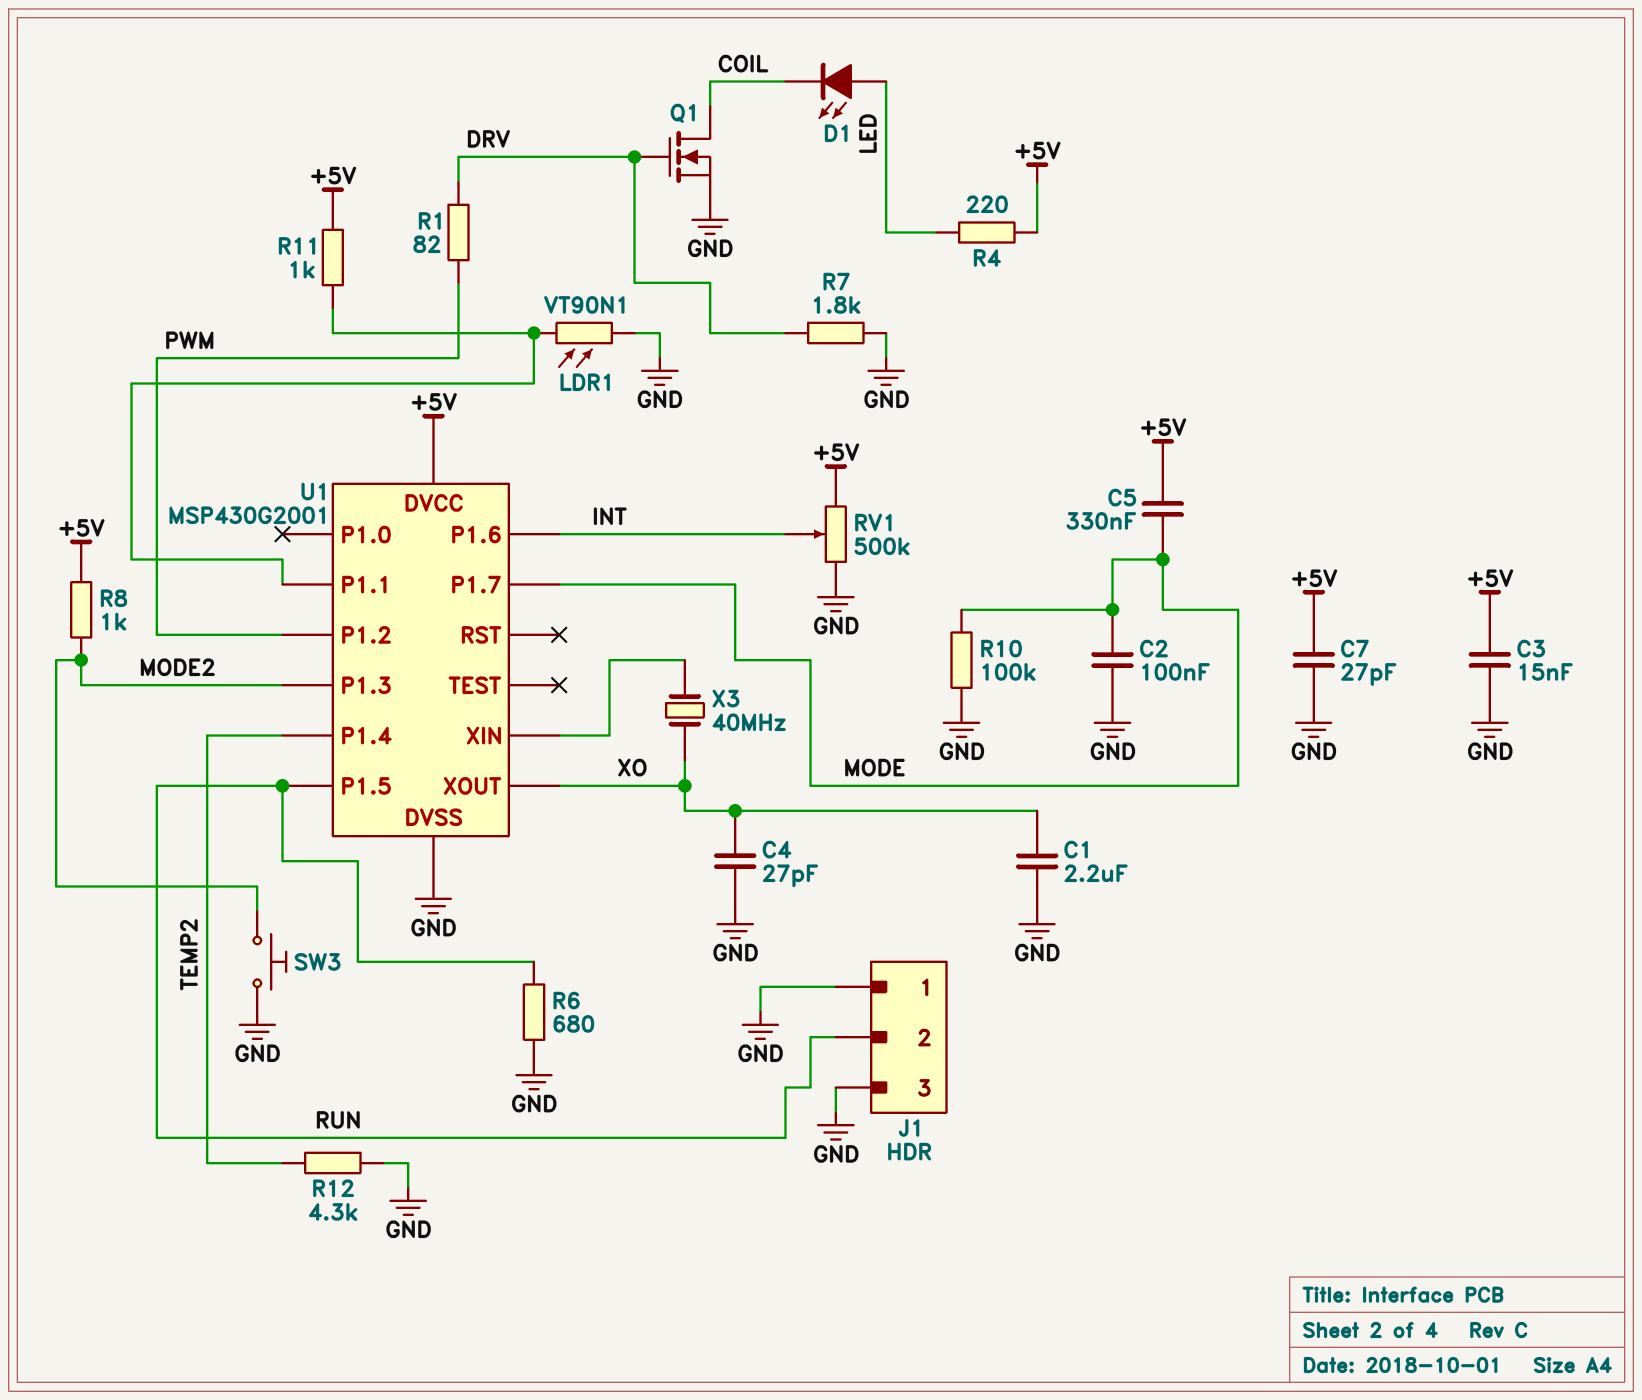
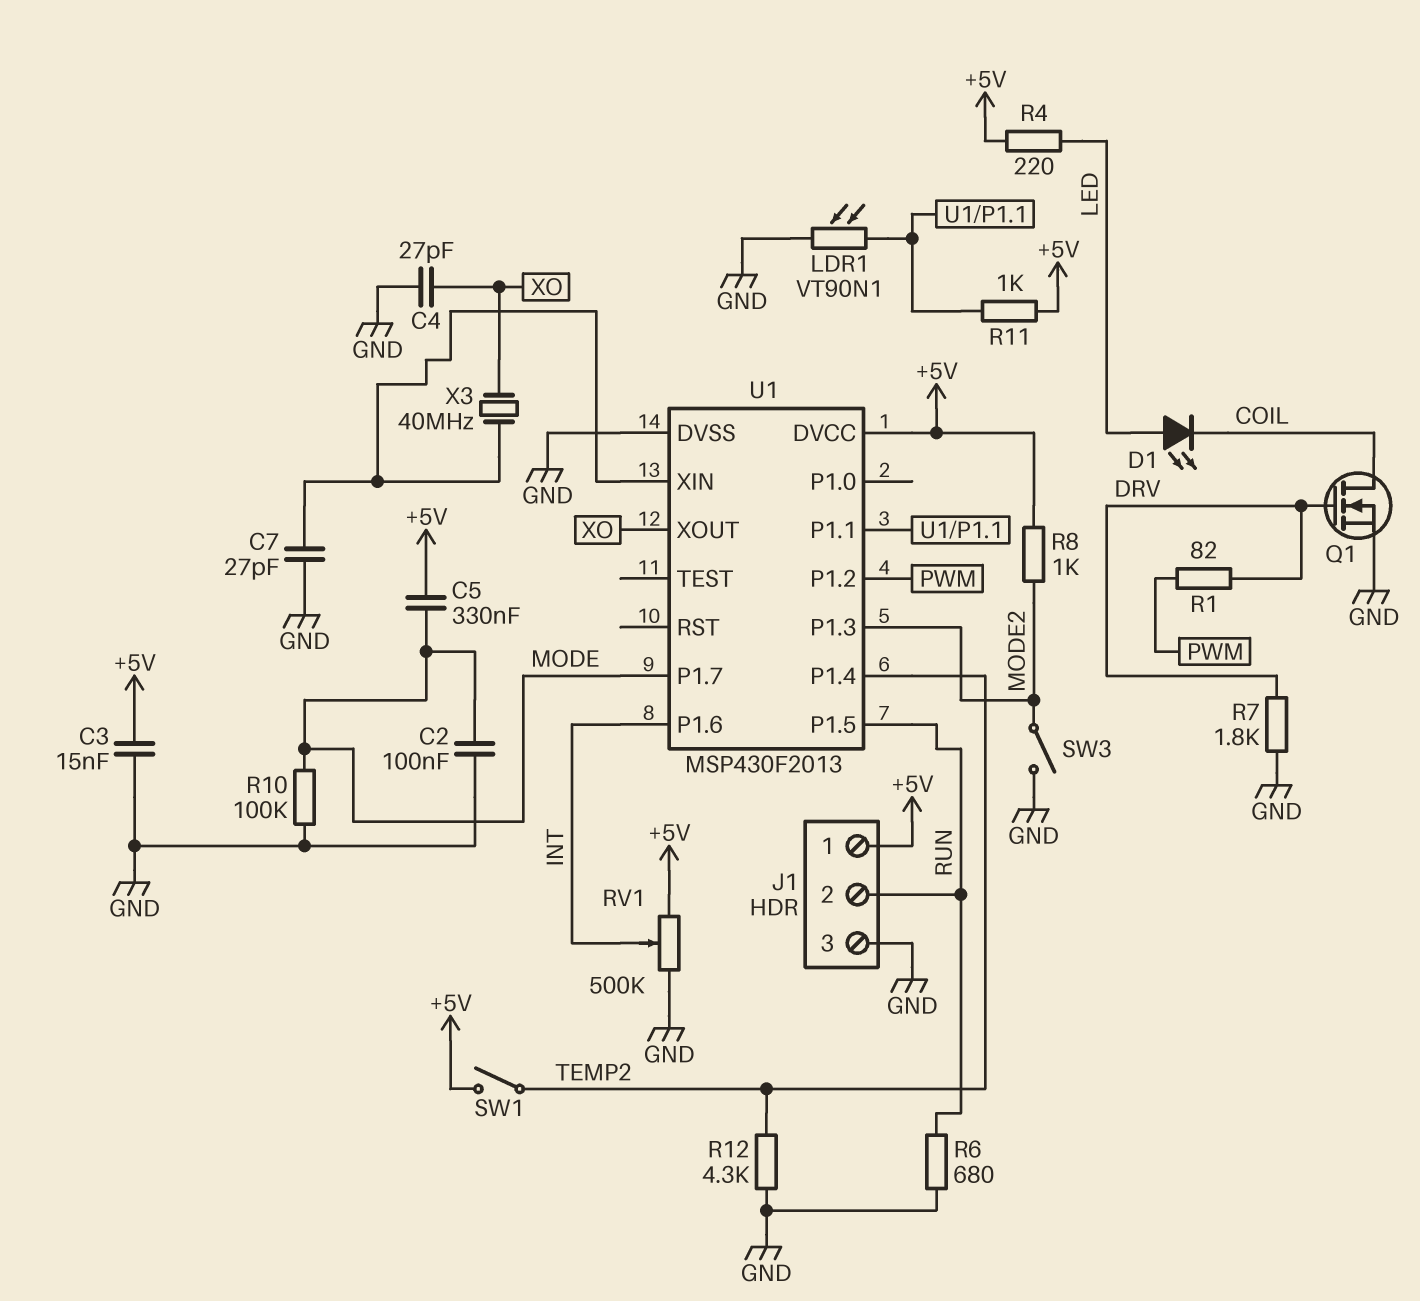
C1: 2.2uF (GND, XO) -> none
C7: 27pF (+5V, GND) -> 27pF (GND, U1/XIN)
J1 pin 1: GND -> +5V
SW1: none -> switch (+5V, TEMP2)
SW3: button (GND, MODE2) -> switch (GND, MODE2)
U1: MSP430G2001 -> MSP430F2013

